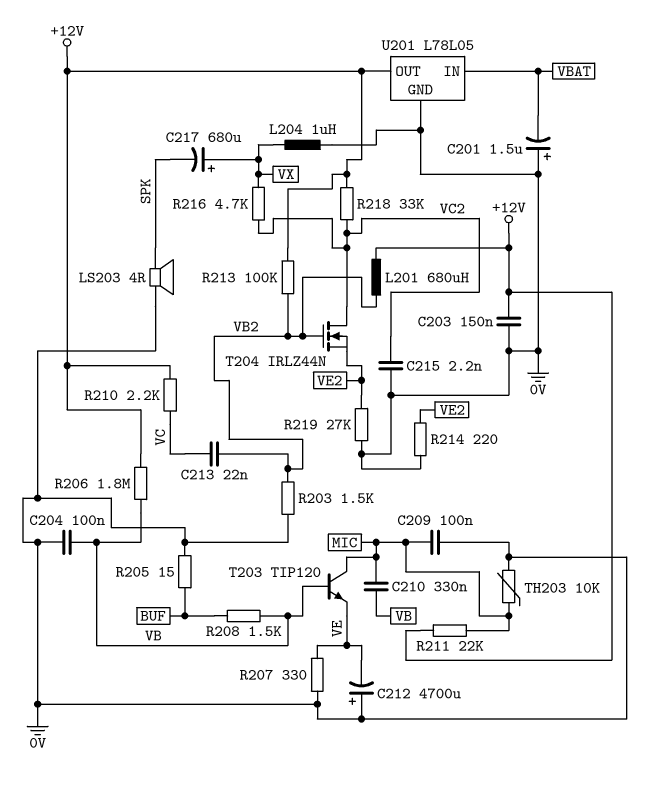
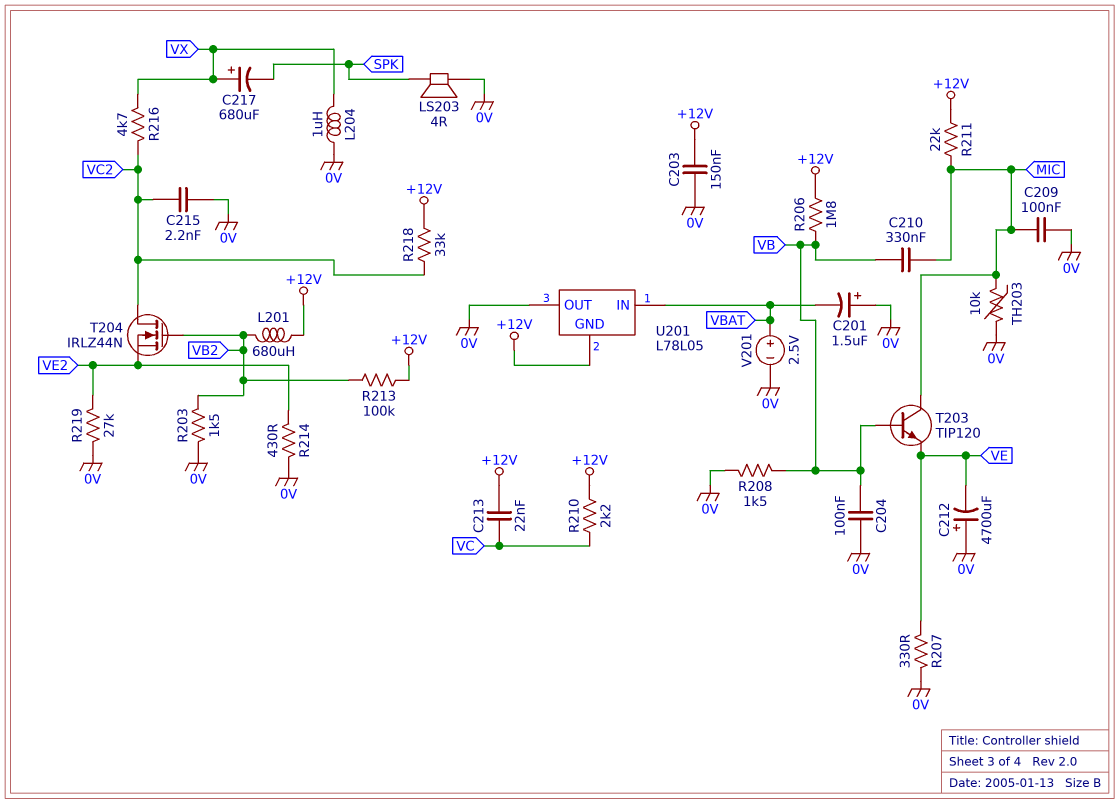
C213: 22nF (VB2, VC) -> 22nF (+12V, VC)
R205: 15 (0V, BUF) -> none
R208: 1.5k (BUF, VB) -> 1.5k (0V, VB)
R214: 220 (0V, VE2) -> 430 (0V, VE2)
U201 pin GND: 0V -> +12V
U201 pin OUT: +12V -> 0V
V201: none -> 2.5V (plus VBAT, minus 0V)

